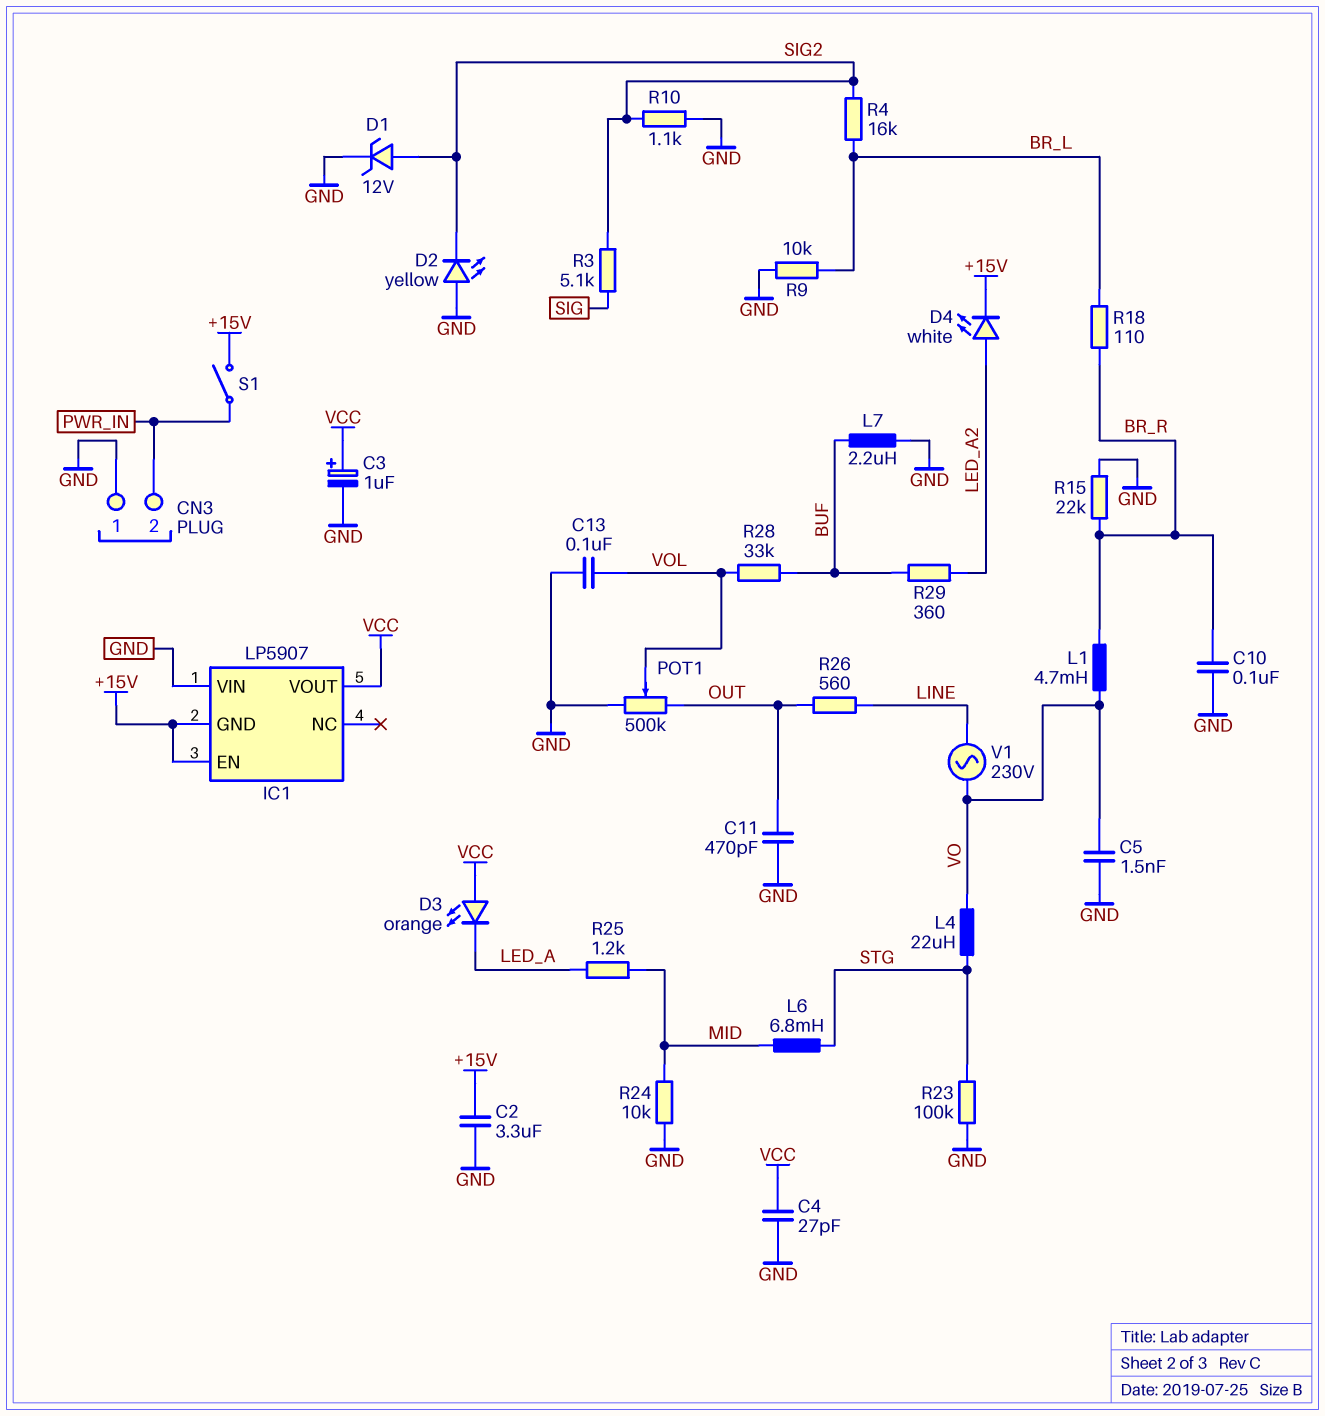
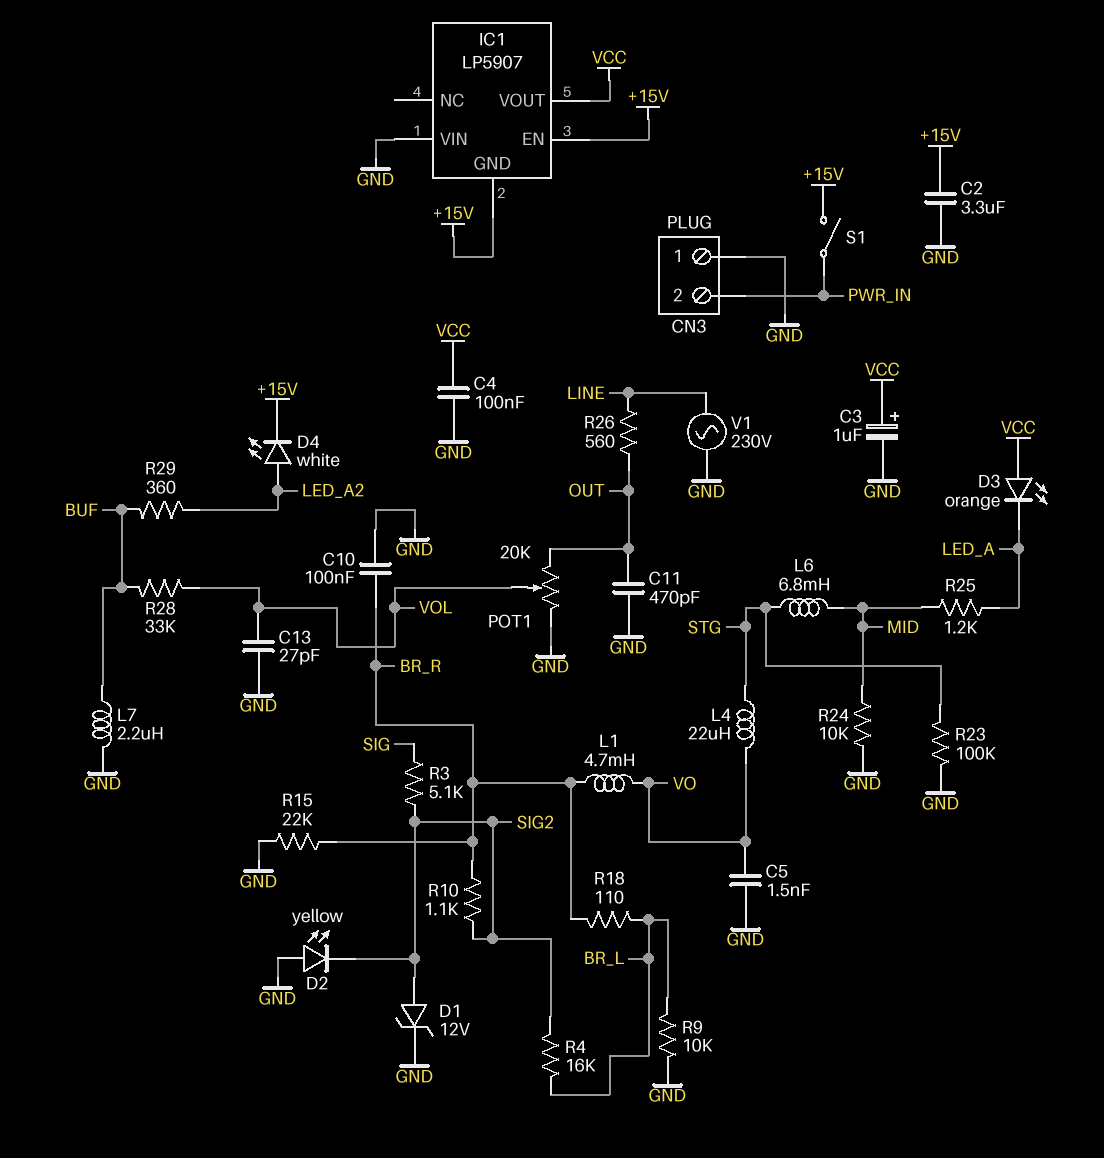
C4: 27pF (GND, VCC) -> 100nF (GND, VCC)
C13: 100nF (GND, VOL) -> 27pF (GND, VOL)
POT1: 500k (GND, OUT, wiper VOL) -> 20k (GND, OUT, wiper VOL)
R10: 1.1k (GND, SIG2) -> 1.1k (BR_R, SIG2)
V1: AC 230V (LINE, VO) -> AC 230V (GND, LINE)

